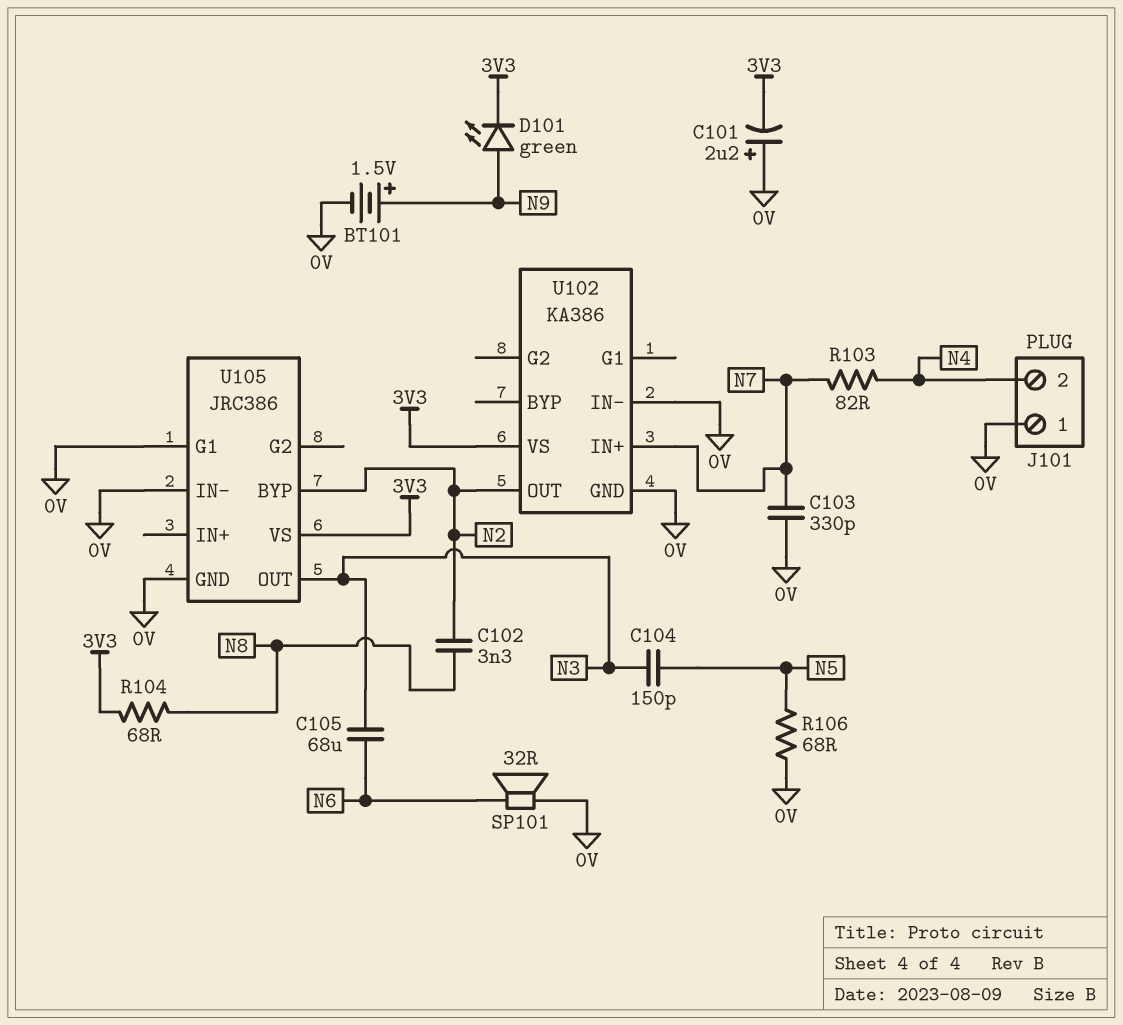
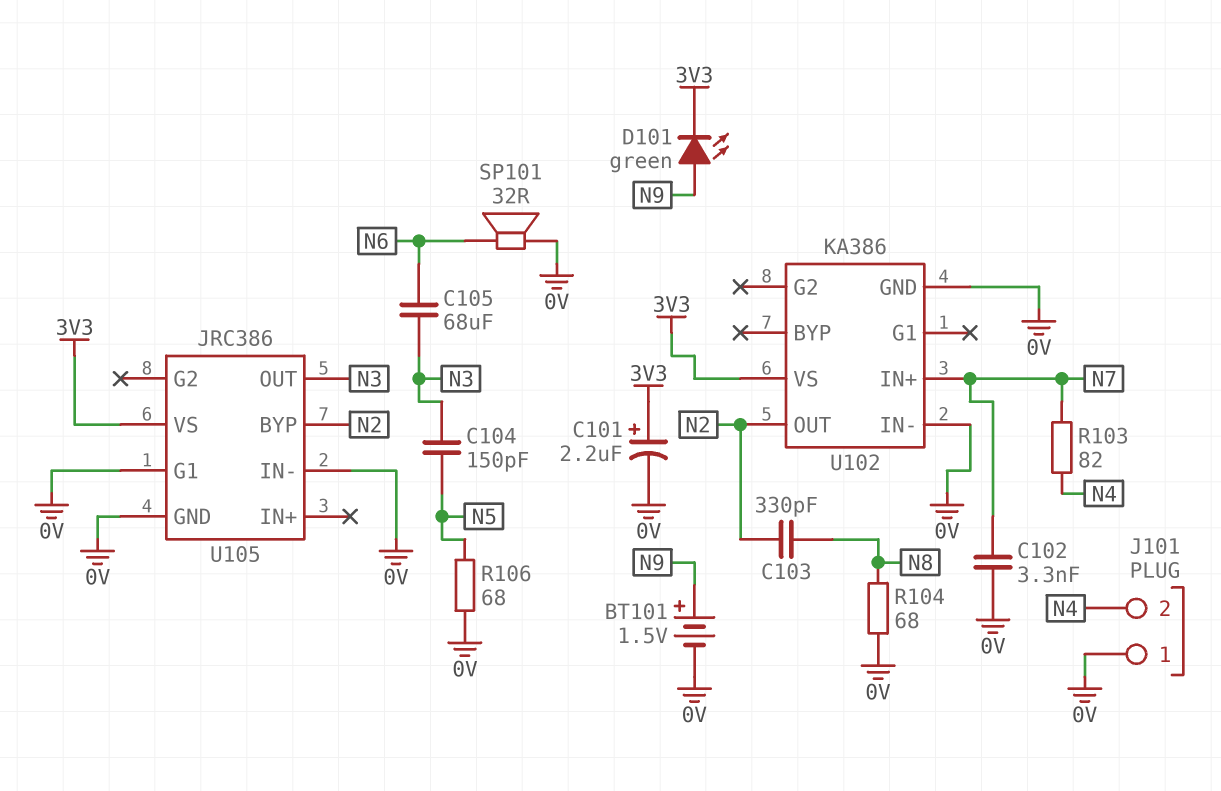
C101: 2.2uF (plus 0V, minus 3V3) -> 2.2uF (plus 3V3, minus 0V)
C102: 3.3nF (N2, N8) -> 3.3nF (0V, N7)
C103: 330pF (0V, N7) -> 330pF (N2, N8)
R104: 68 (3V3, N8) -> 68 (0V, N8)

